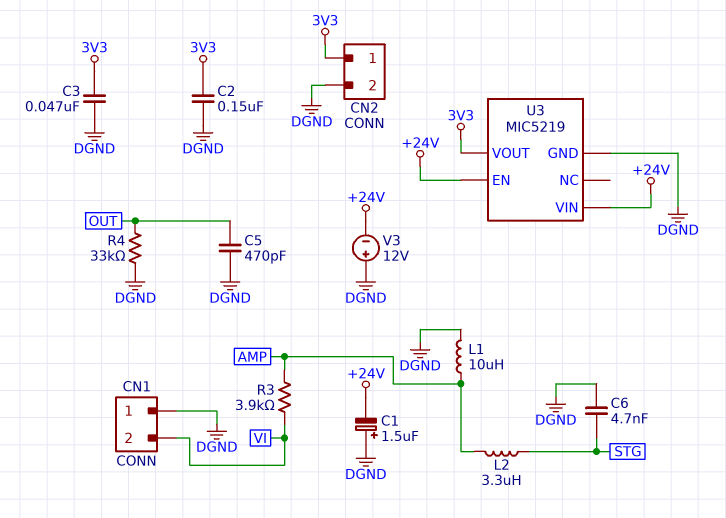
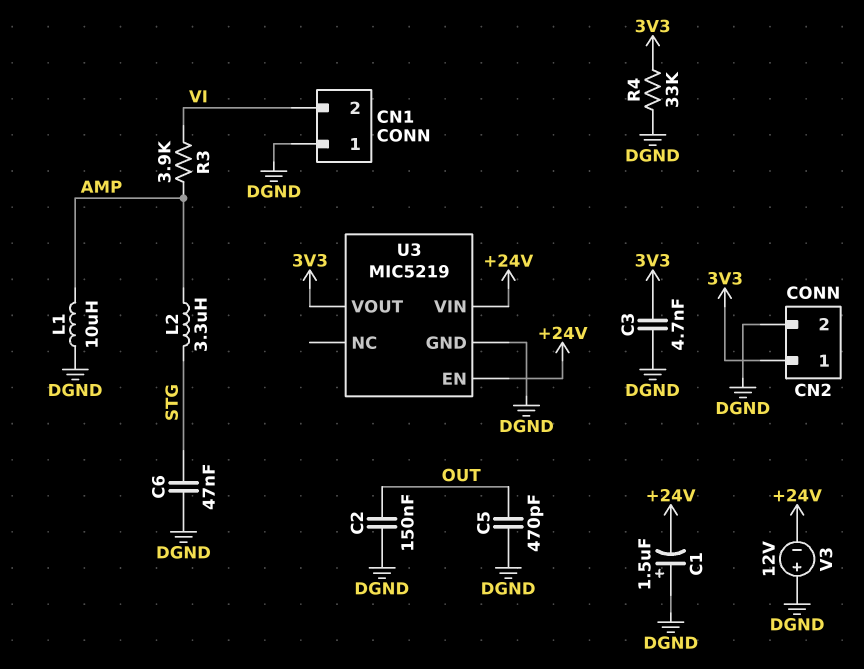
C2: 150nF (3V3, DGND) -> 150nF (DGND, OUT)
C3: 47nF (3V3, DGND) -> 4.7nF (3V3, DGND)
C6: 4.7nF (DGND, STG) -> 47nF (DGND, STG)
R4: 33k (DGND, OUT) -> 33k (3V3, DGND)

